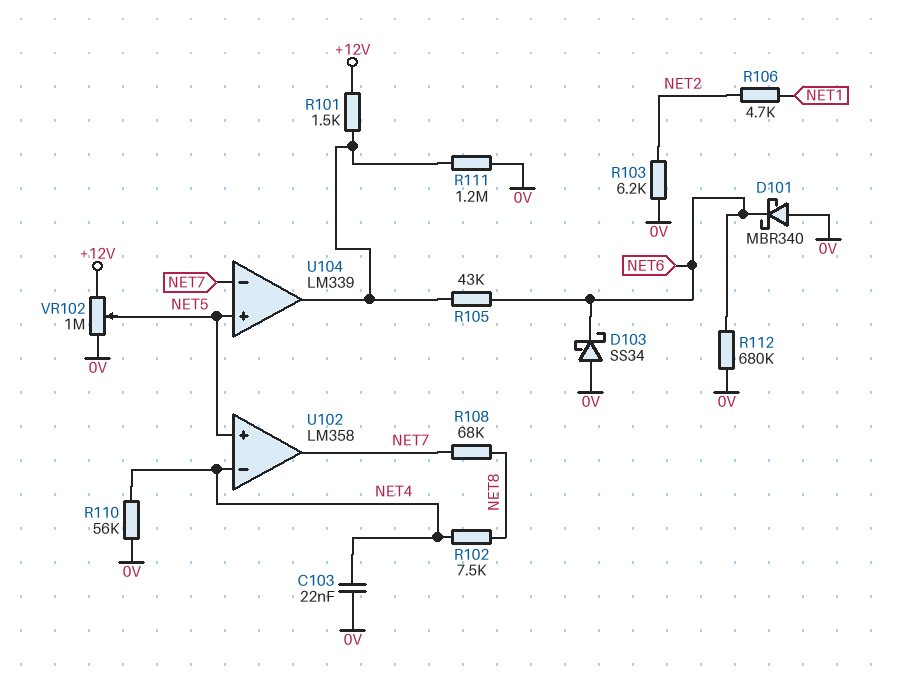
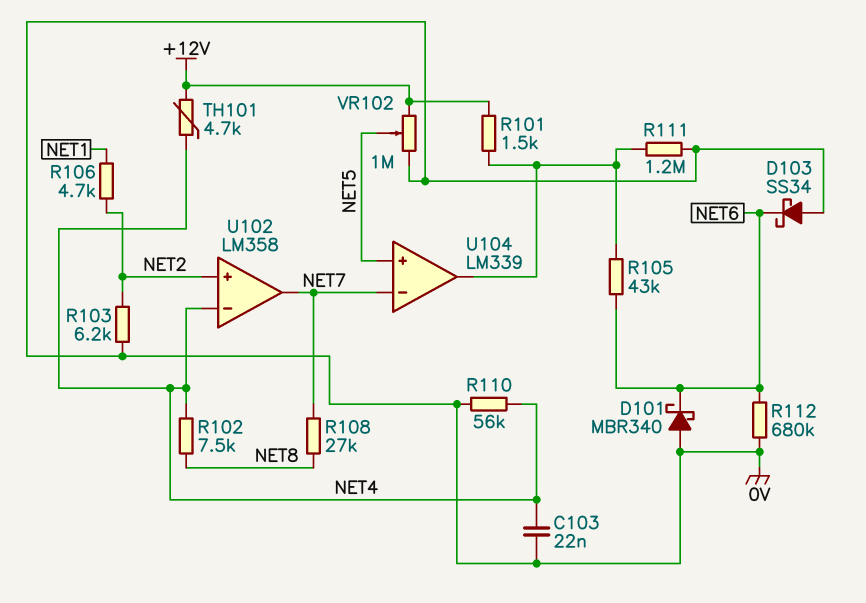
R108: 68k (NET7, NET8) -> 27k (NET7, NET8)
TH101: none -> 4.7k (+12V, NET4)
U102 pin in+: NET5 -> NET2

